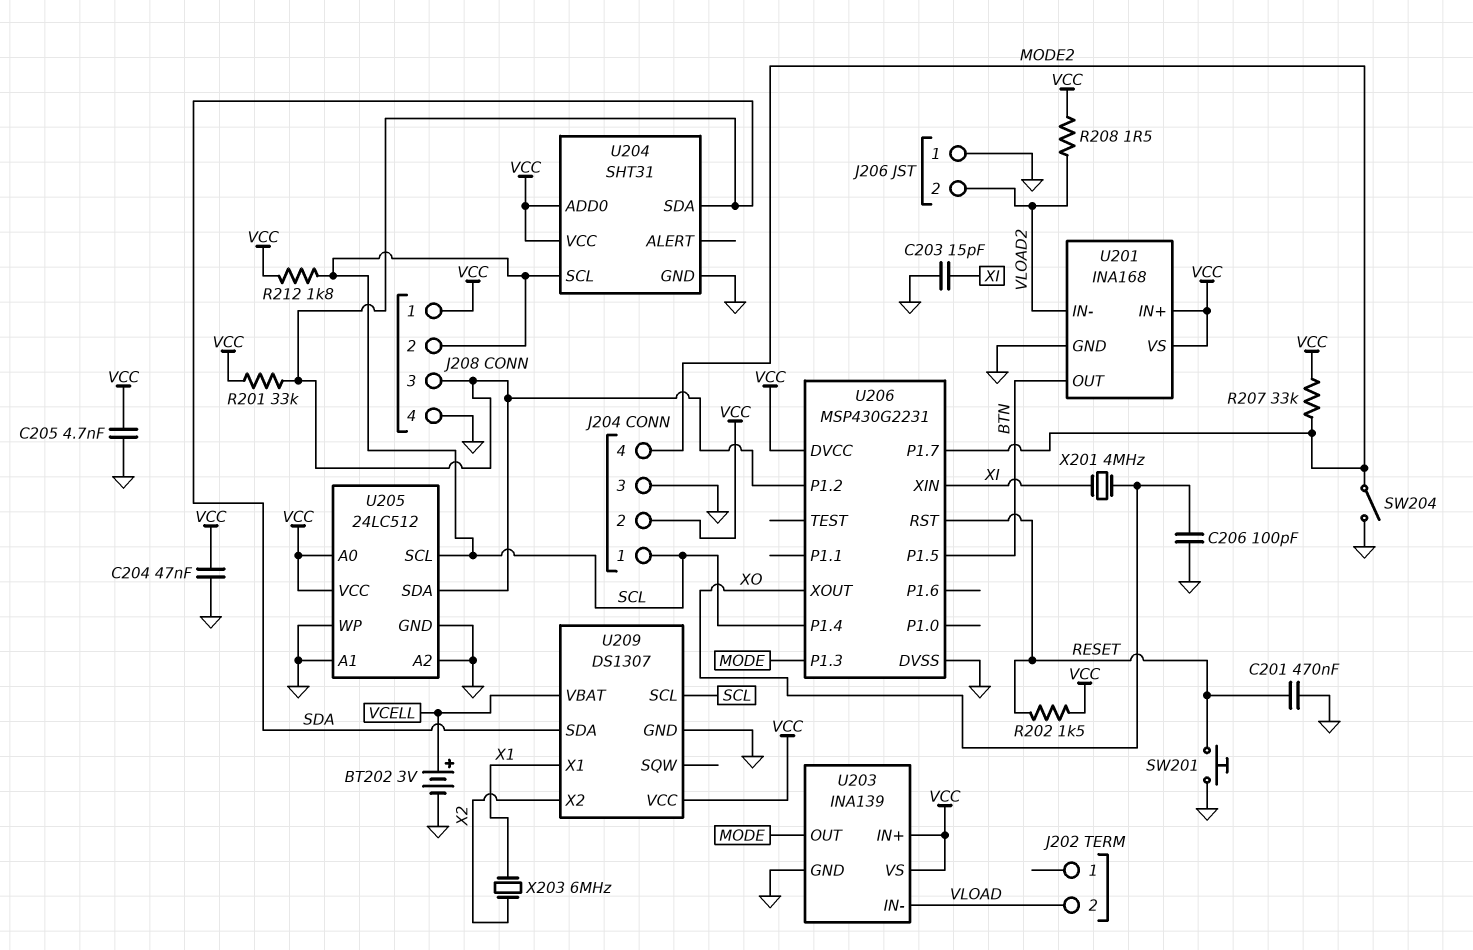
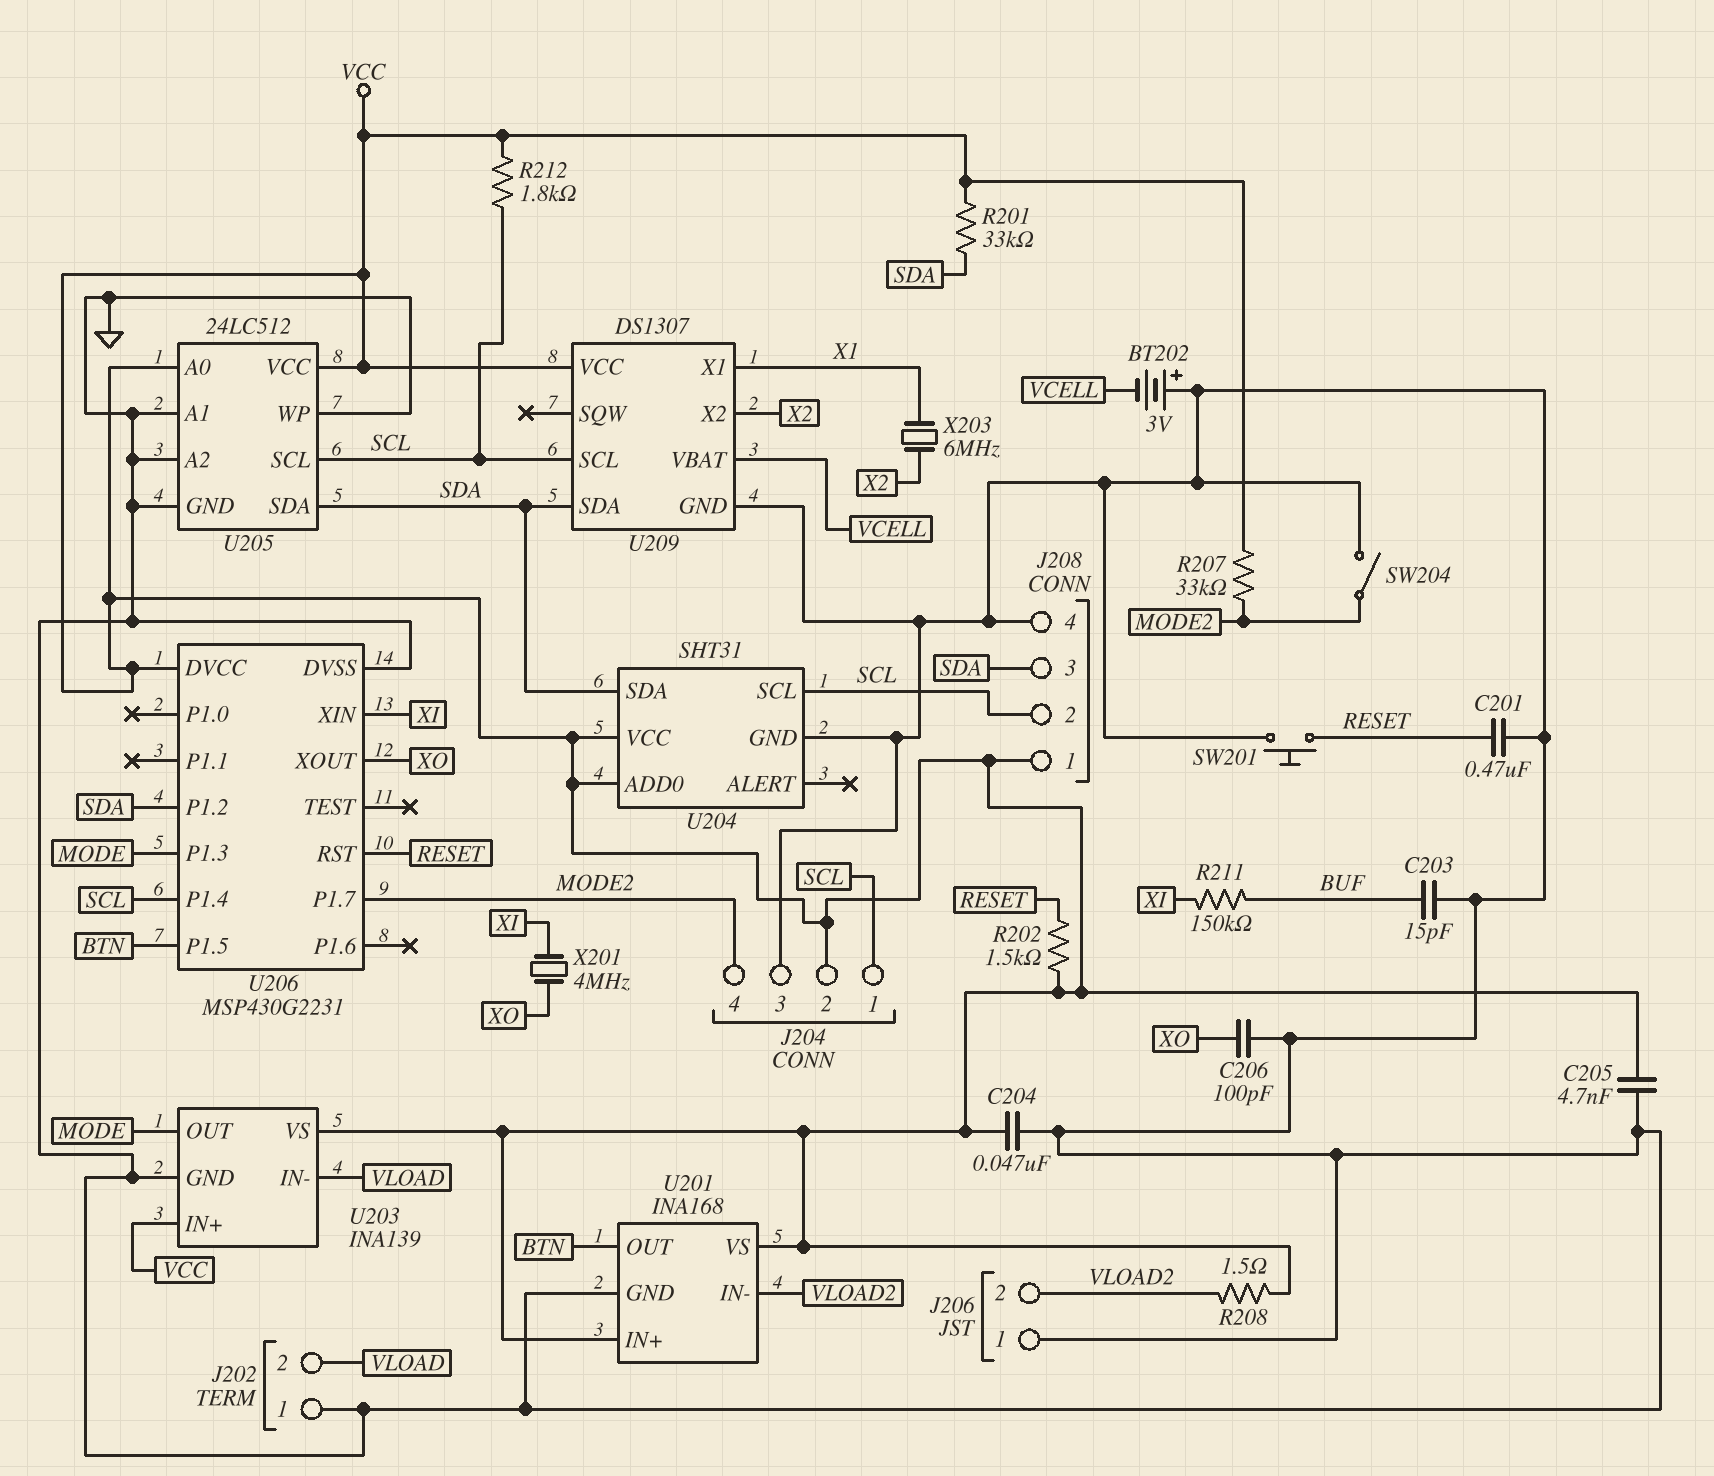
BT202: 3V (plus VCELL, minus GND) -> 3V (plus GND, minus VCELL)
C203: 15pF (GND, XI) -> 15pF (BUF, GND)
J202 pin 1: none -> GND
R211: none -> 150k (BUF, XI)

